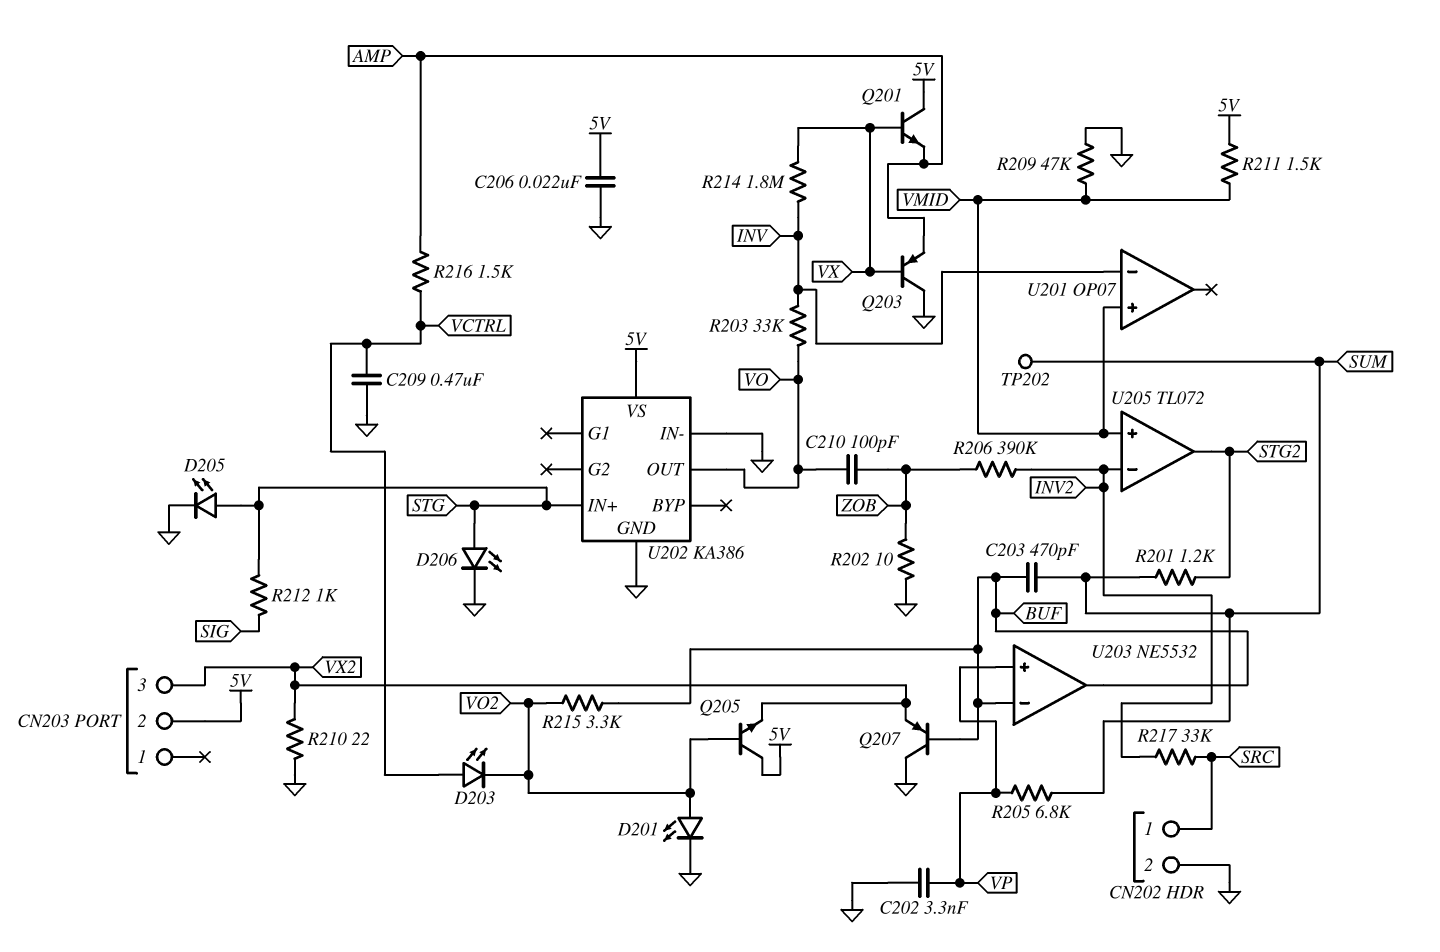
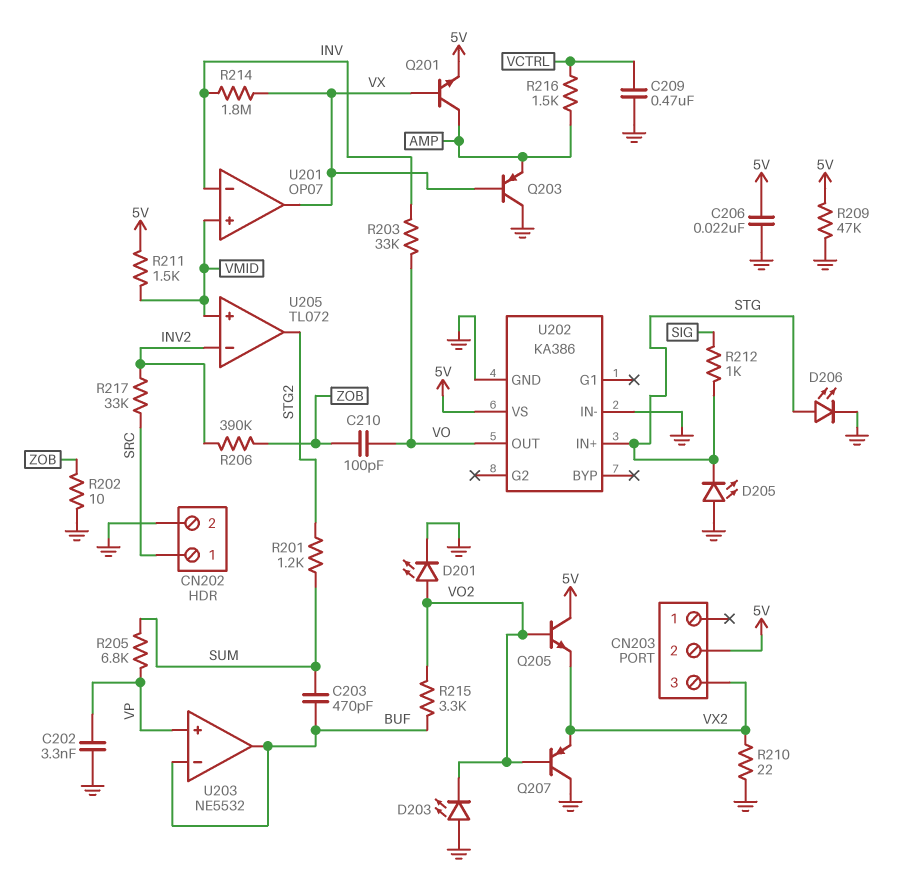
D203: LED (A VCTRL, K VO2) -> LED (A GND, K VO2)
D205: LED (A STG, K GND) -> LED (A GND, K STG)
Q201: NPN (B VX, C 5V, E AMP) -> NPN (B VX, C AMP, E 5V)
Q207: PNP (B BUF, C GND, E VX2) -> PNP (B VO2, C GND, E VX2)
R209: 47k (GND, VMID) -> 47k (5V, GND)
TP202: test point (SUM) -> none
U201 pin out: none -> VX

